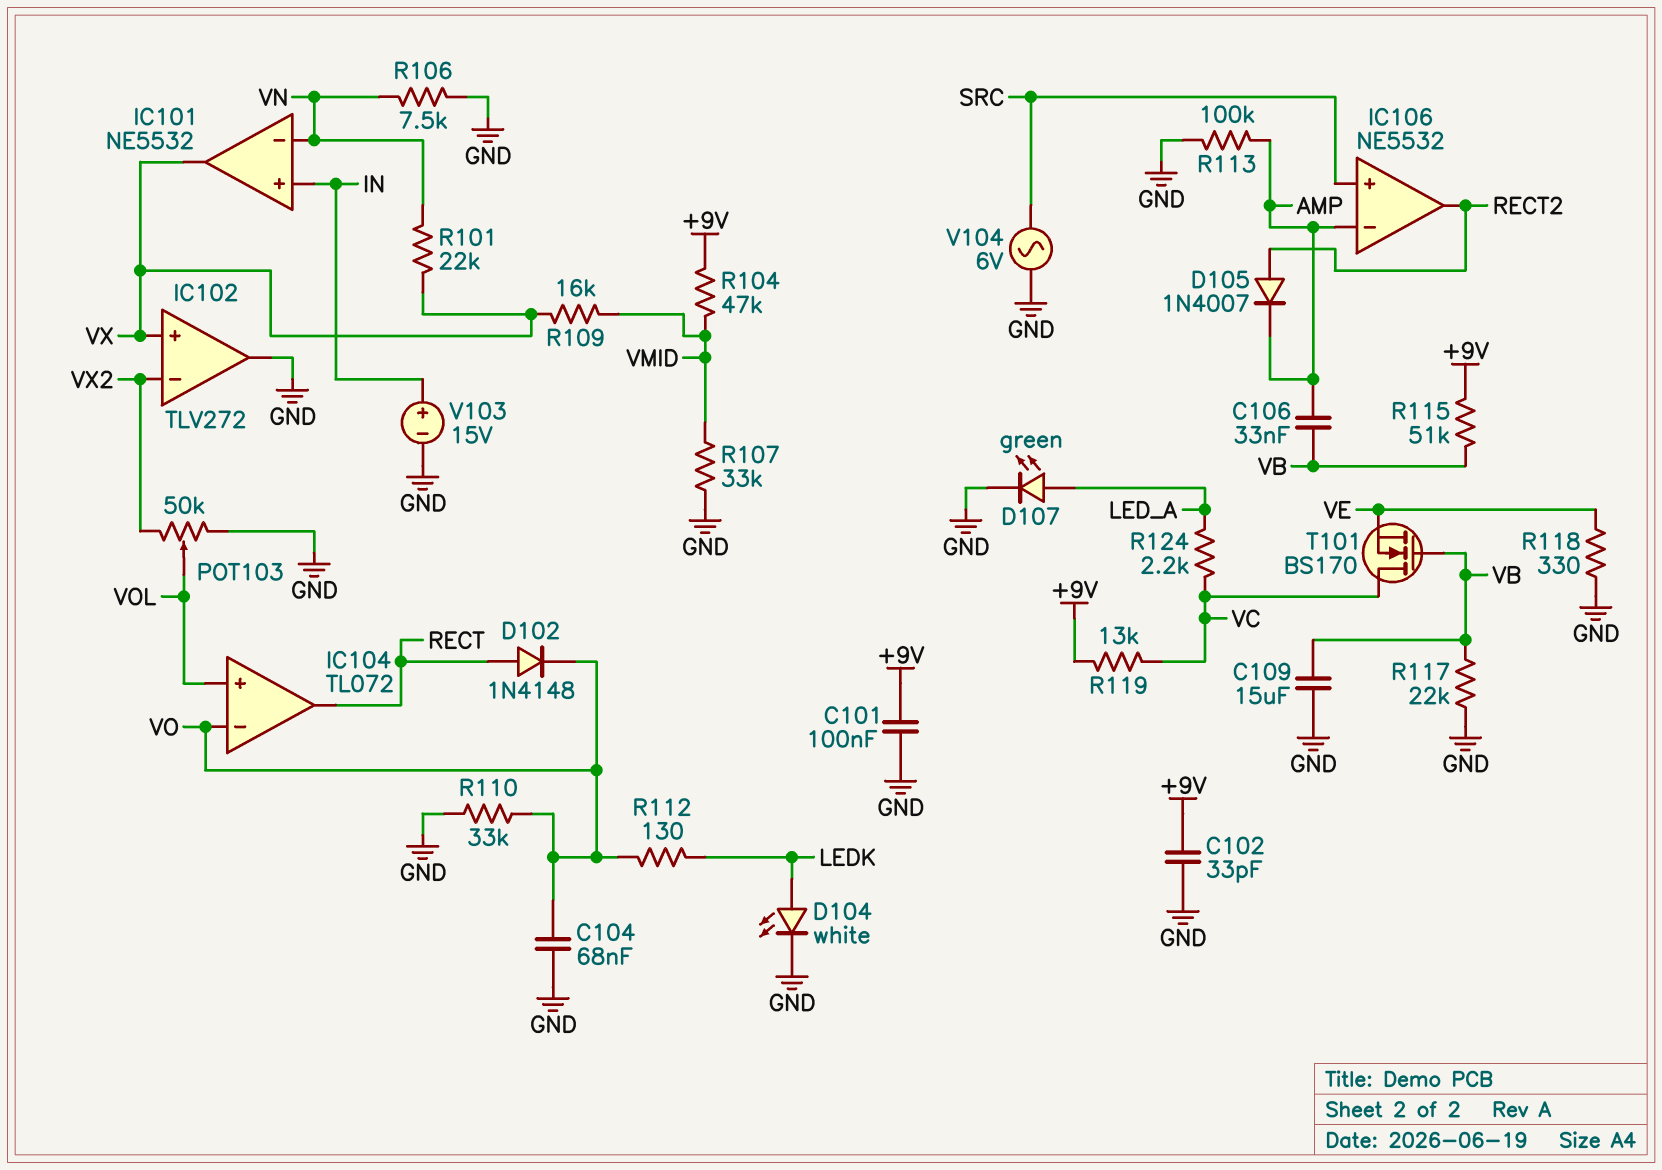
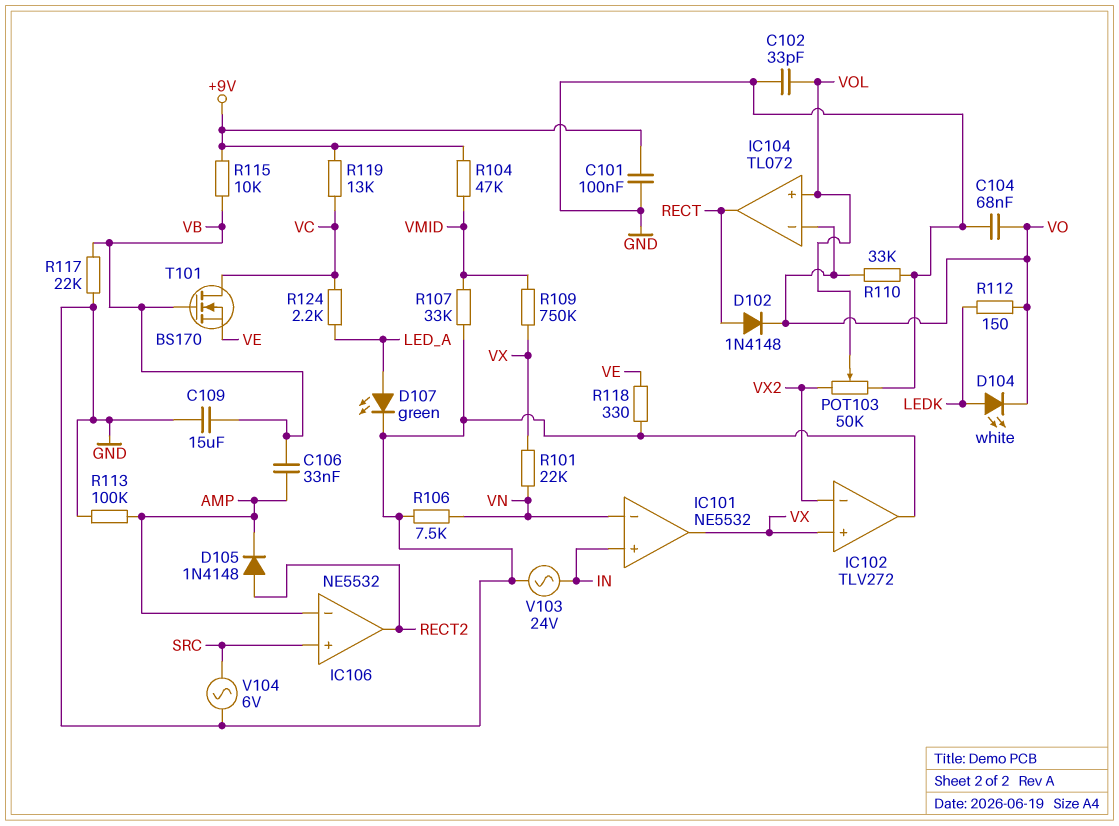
C102: 33pF (+9V, GND) -> 33pF (GND, VOL)
D104: LED white (A LEDK, K GND) -> LED white (A LEDK, K VO)
D105: diode 1N4007 (A RECT2, K AMP) -> diode 1N4148 (A RECT2, K AMP)
R109: 16k (VMID, VX) -> 750k (VMID, VX)
R112: 130 (LEDK, VO) -> 150 (LEDK, VO)
R115: 51k (+9V, VB) -> 10k (+9V, VB)
V103: 15V (plus IN, minus GND) -> AC 24V (GND, IN)

